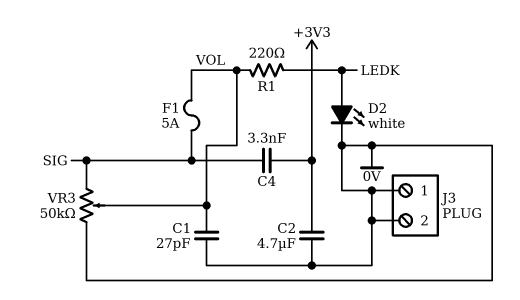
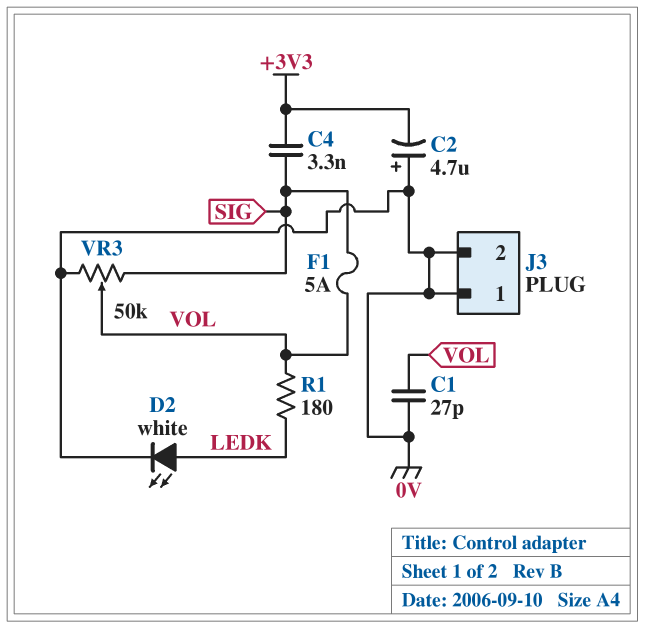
C2: 4.7uF (+3V3, 0V) -> 4.7uF (plus 0V, minus +3V3)
R1: 220 (LEDK, VOL) -> 180 (LEDK, VOL)

